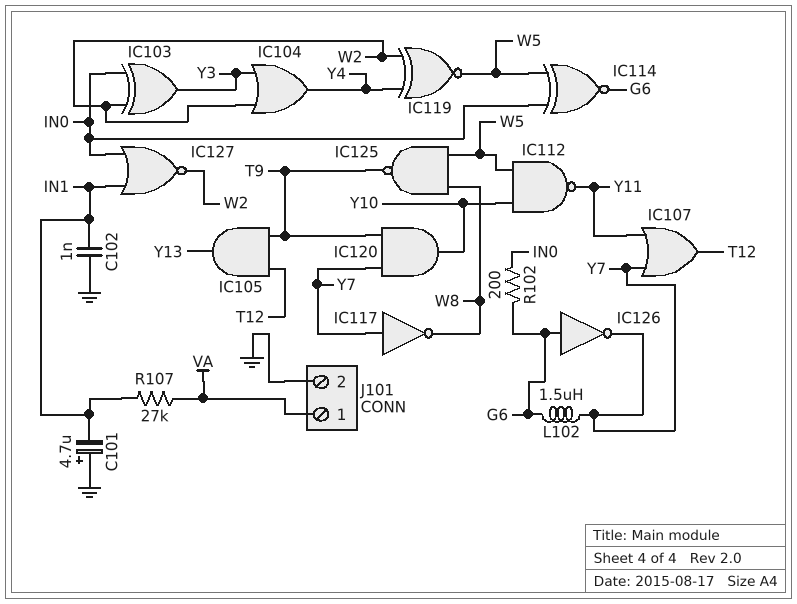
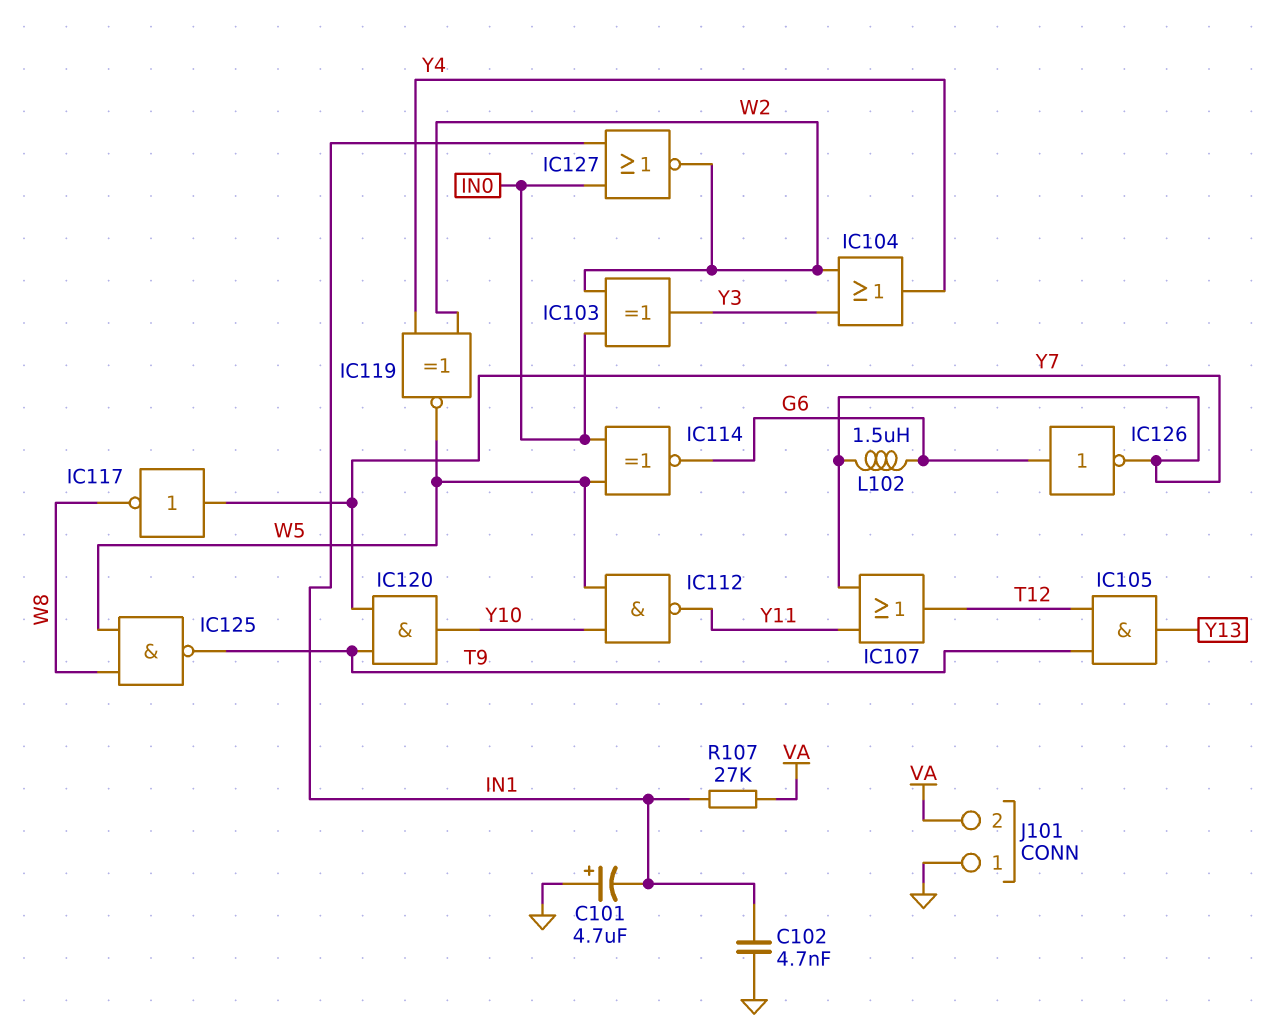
C102: 1nF (GND, IN1) -> 4.7nF (GND, IN1)
J101 pin 1: VA -> GND
J101 pin 2: GND -> VA
R102: 200 (G6, IN0) -> none

